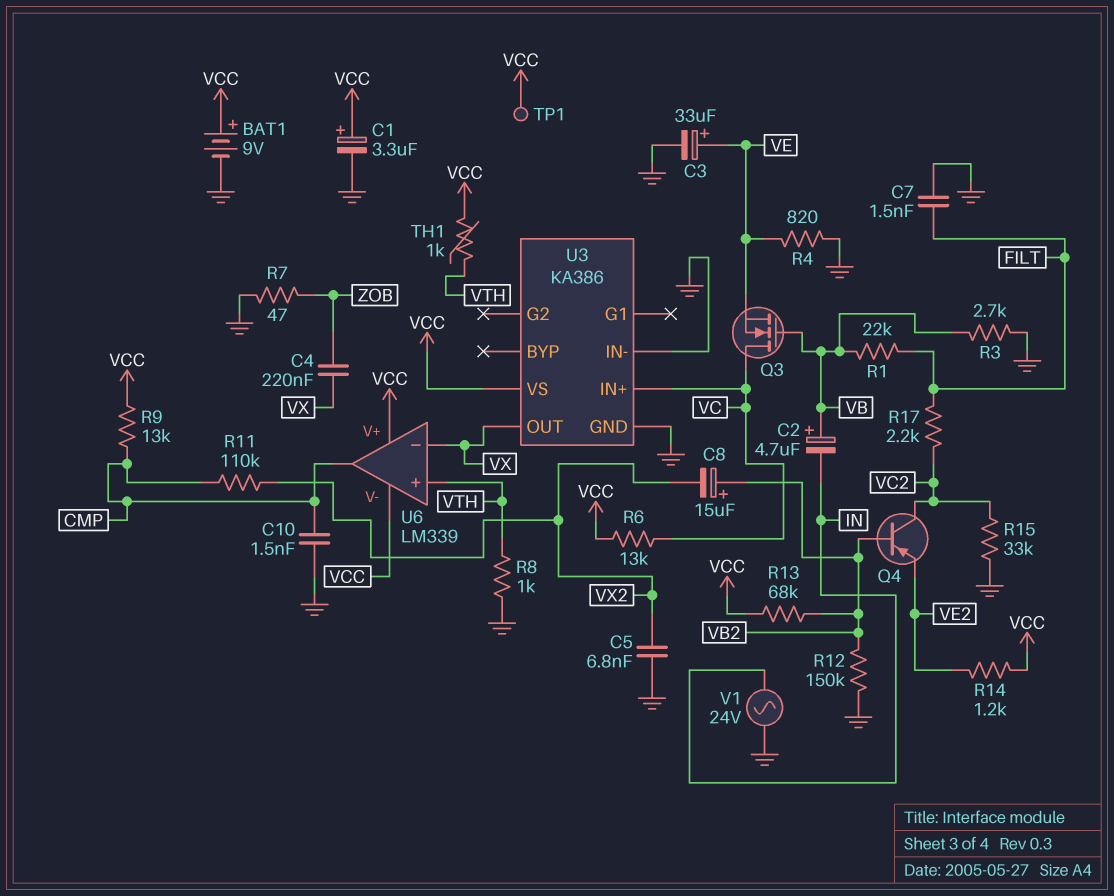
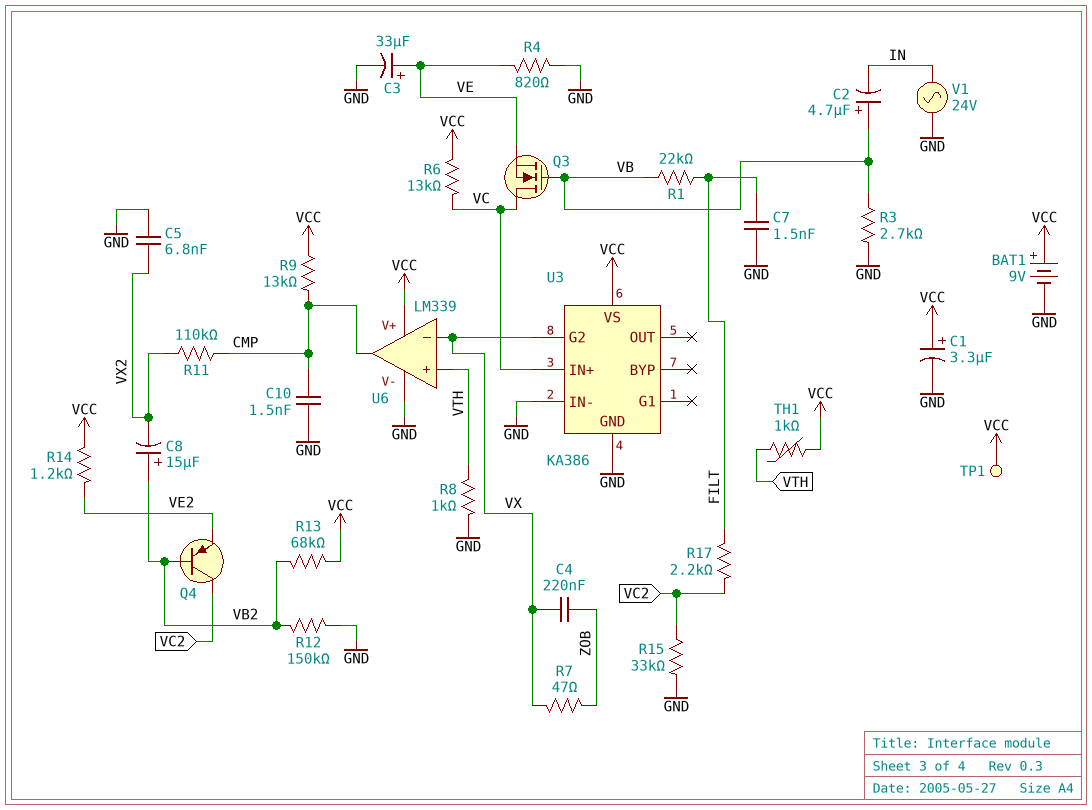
R7: 47 (GND, ZOB) -> 47 (VX, ZOB)
U3 pin G2: none -> VX
U3 pin OUT: VX -> none
U6 pin V-: VCC -> GND

